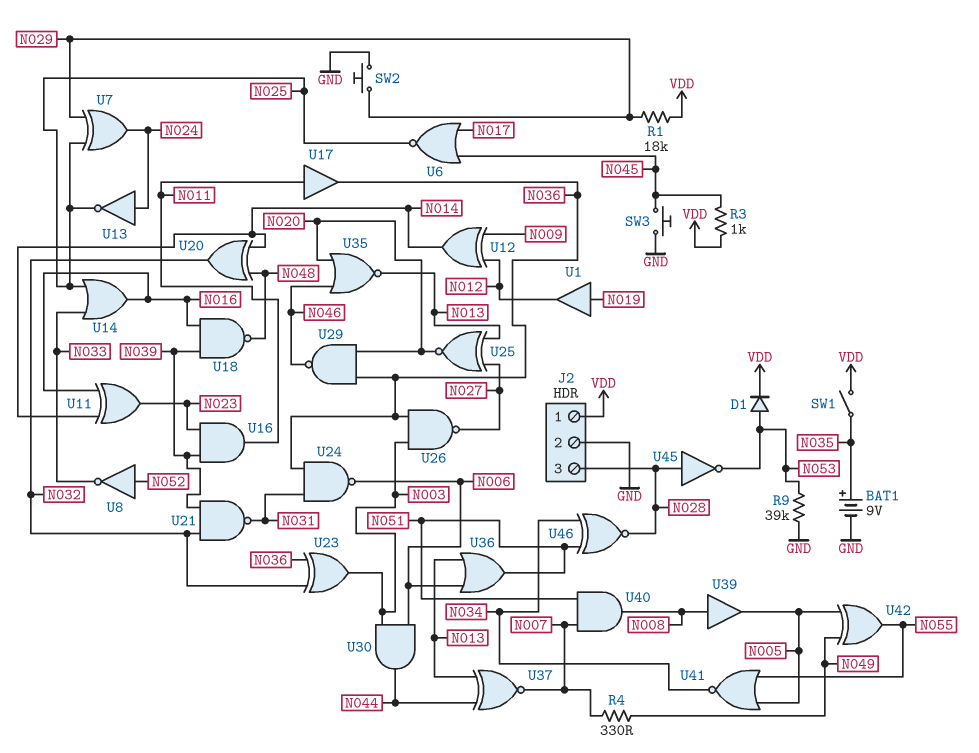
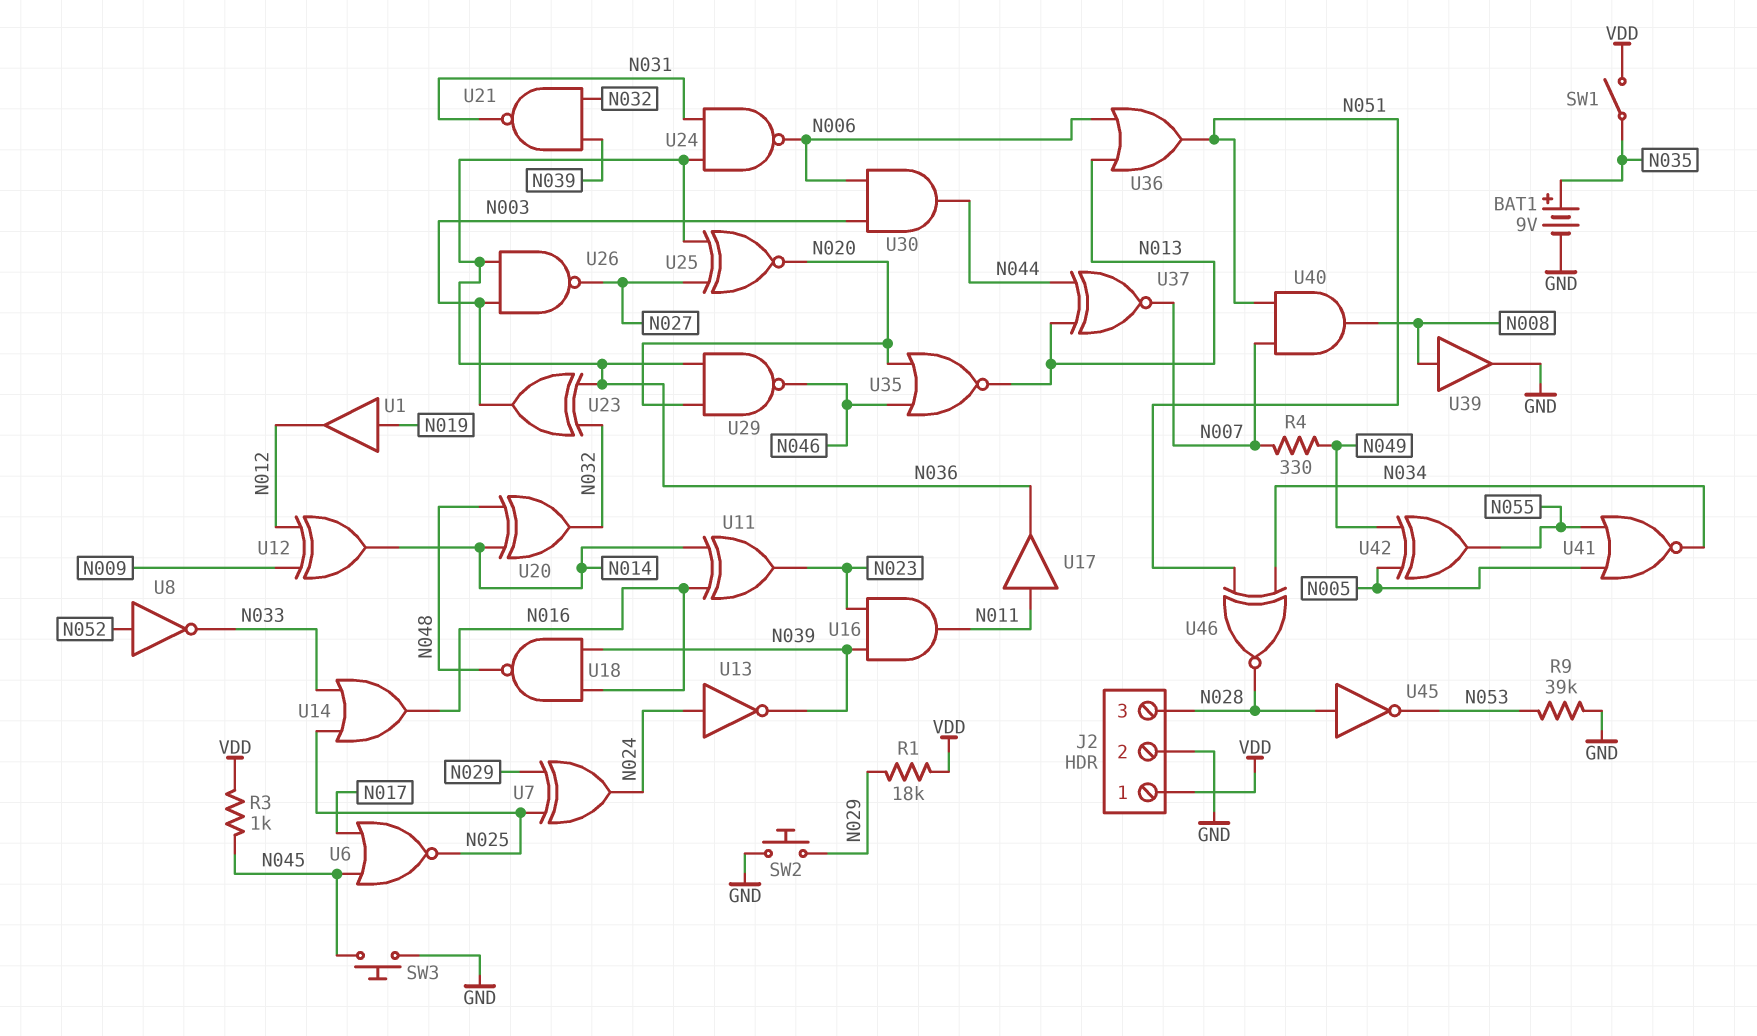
D1: diode (A N053, K VDD) -> none
U13: NOT (in N024, out N025) -> NOT (in N024, out N039)
U25: XNOR (in N013, in N027, out N020) -> XNOR (in N027, in N036, out N020)
U39: buffer (in N008, out N005) -> buffer (in N008, out GND)

